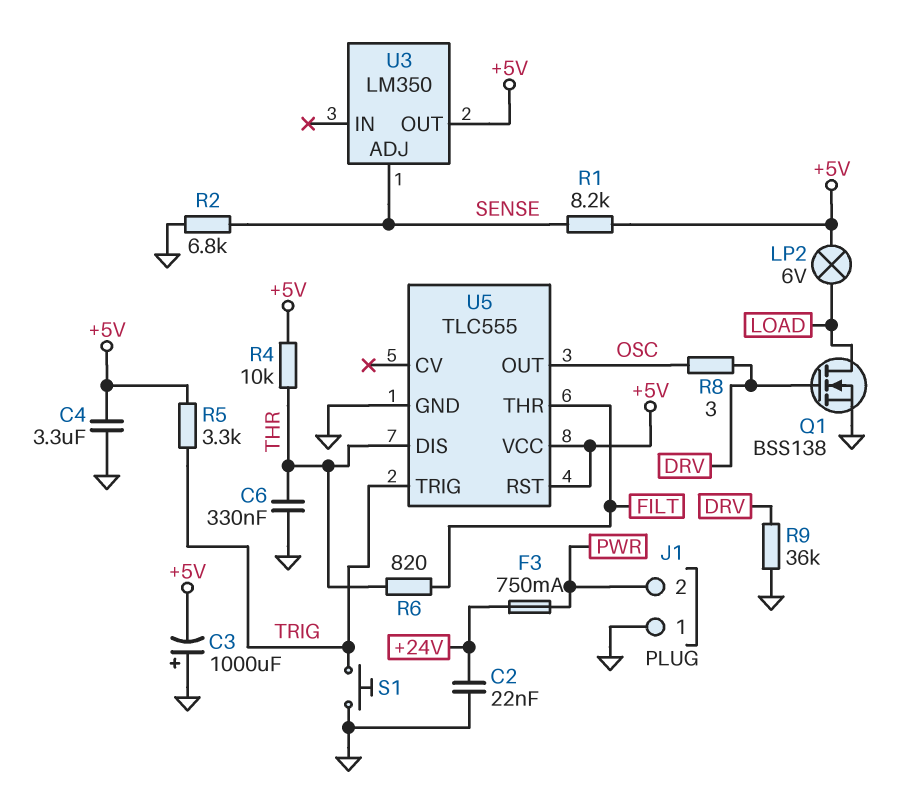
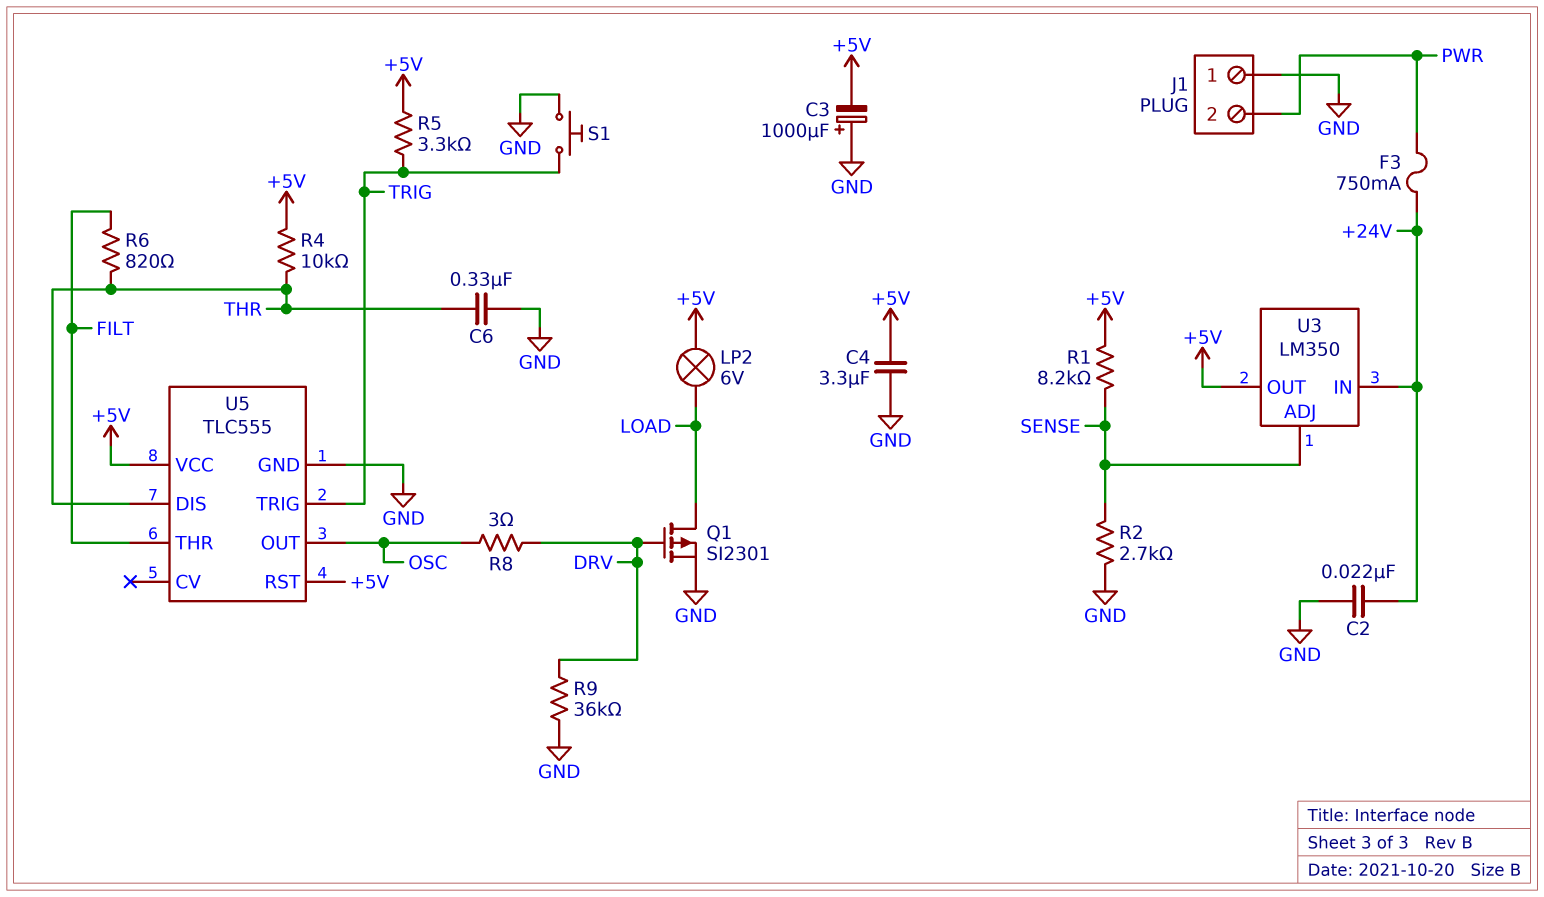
Q1: NMOS BSS138 (G DRV, D LOAD, S GND) -> PMOS SI2301 (G DRV, D LOAD, S GND)
R2: 6.8k (GND, SENSE) -> 2.7k (GND, SENSE)
U3 pin IN: none -> +24V

